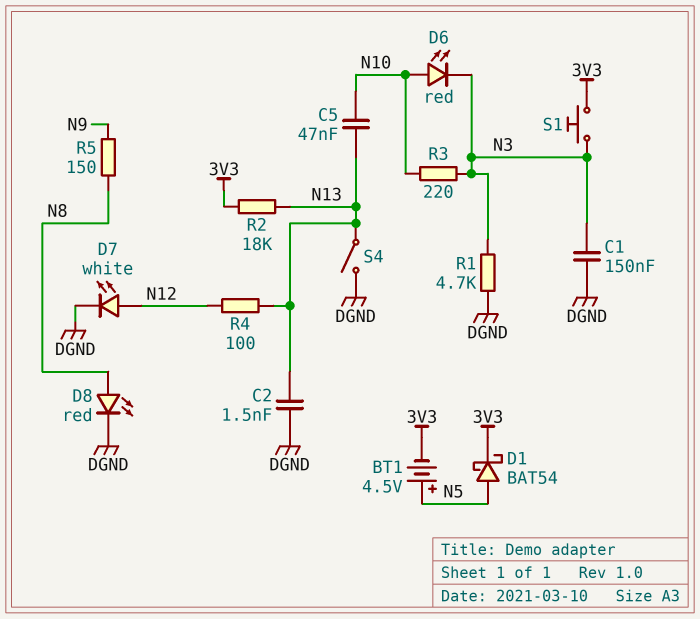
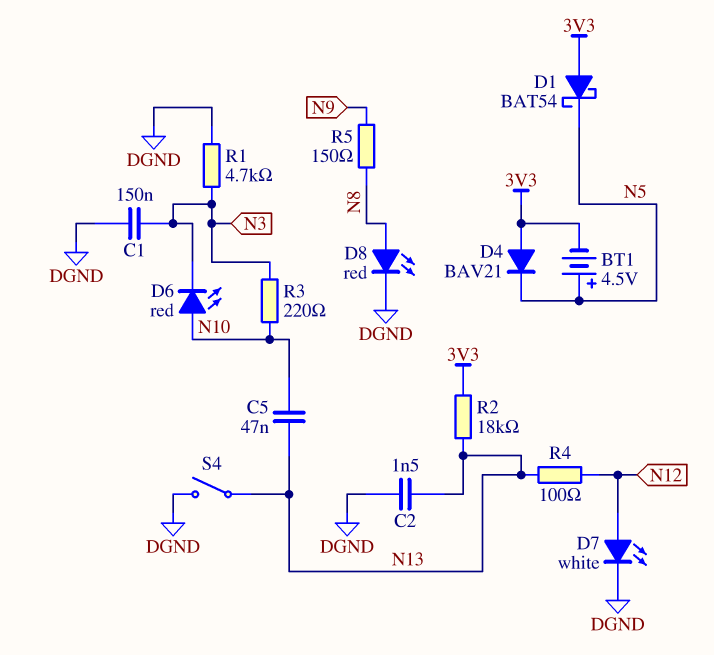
D1: schottky BAT54 (A N5, K 3V3) -> schottky BAT54 (A 3V3, K N5)
D4: none -> diode BAV21 (A 3V3, K N5)
S1: button (3V3, N3) -> none

